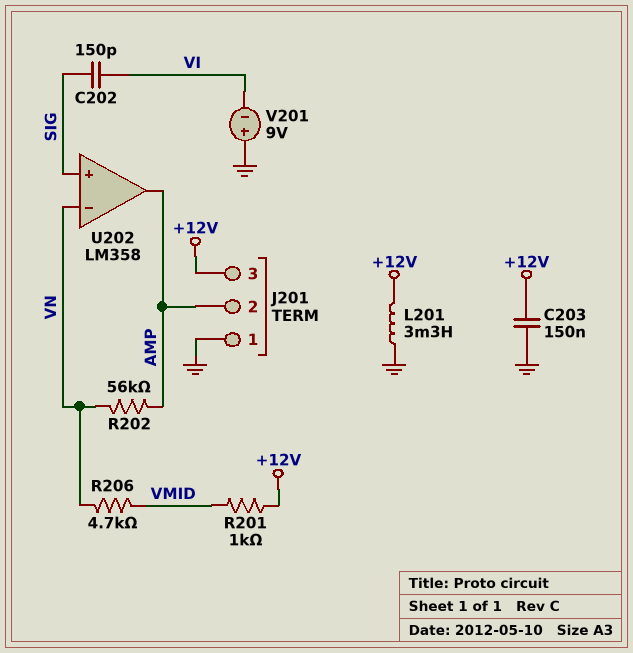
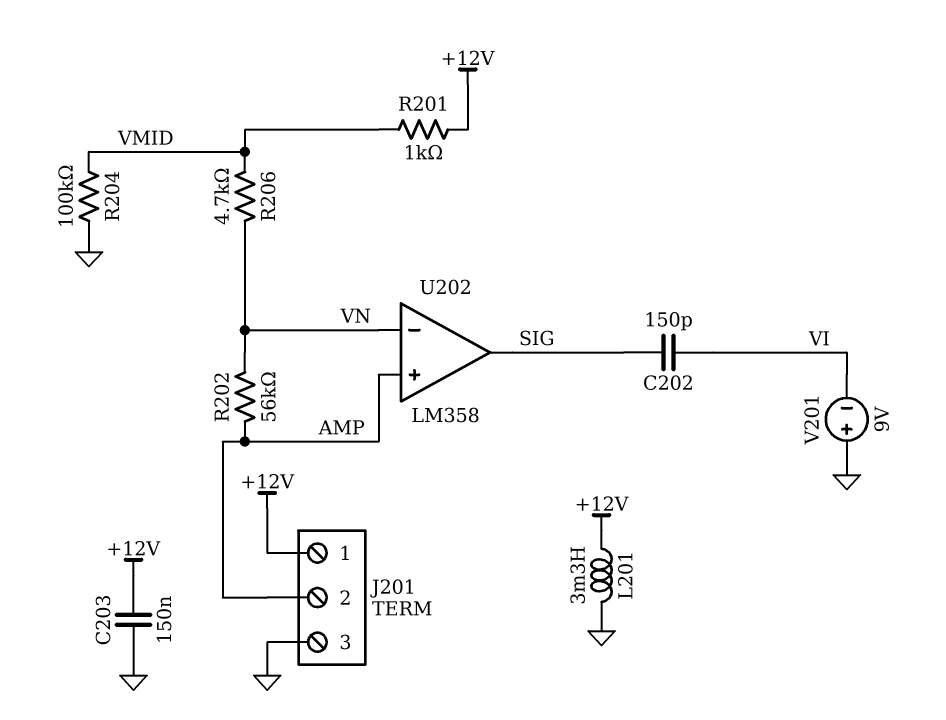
J201 pin 1: GND -> +12V
J201 pin 3: +12V -> GND
R204: none -> 100k (GND, VMID)
U202 pin in+: SIG -> AMP
U202 pin out: AMP -> SIG

